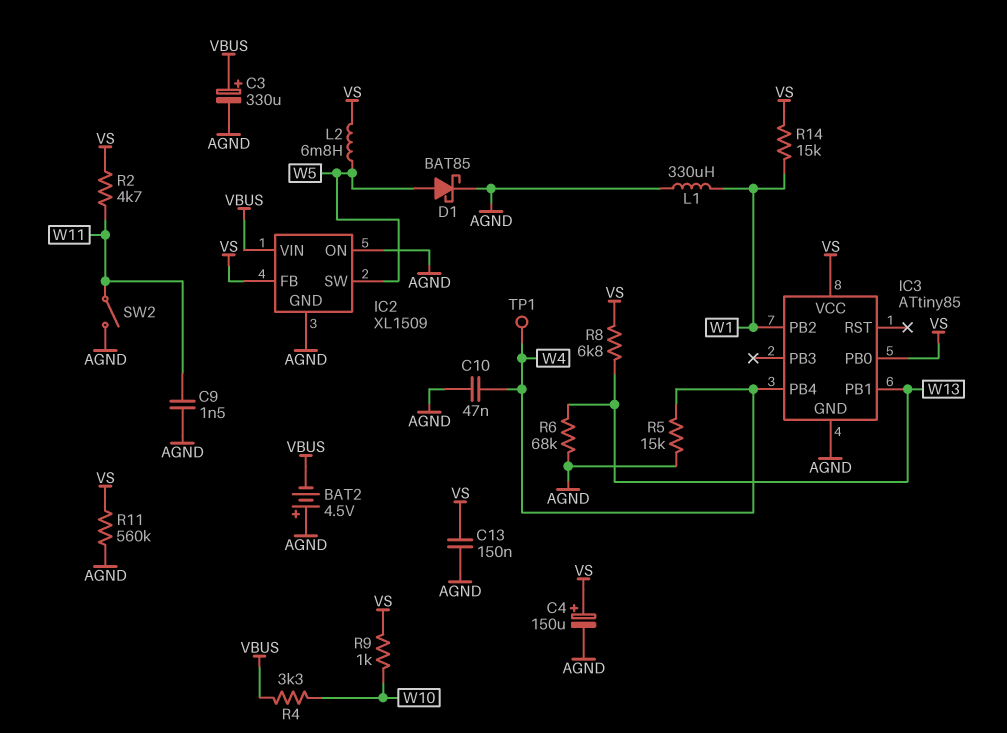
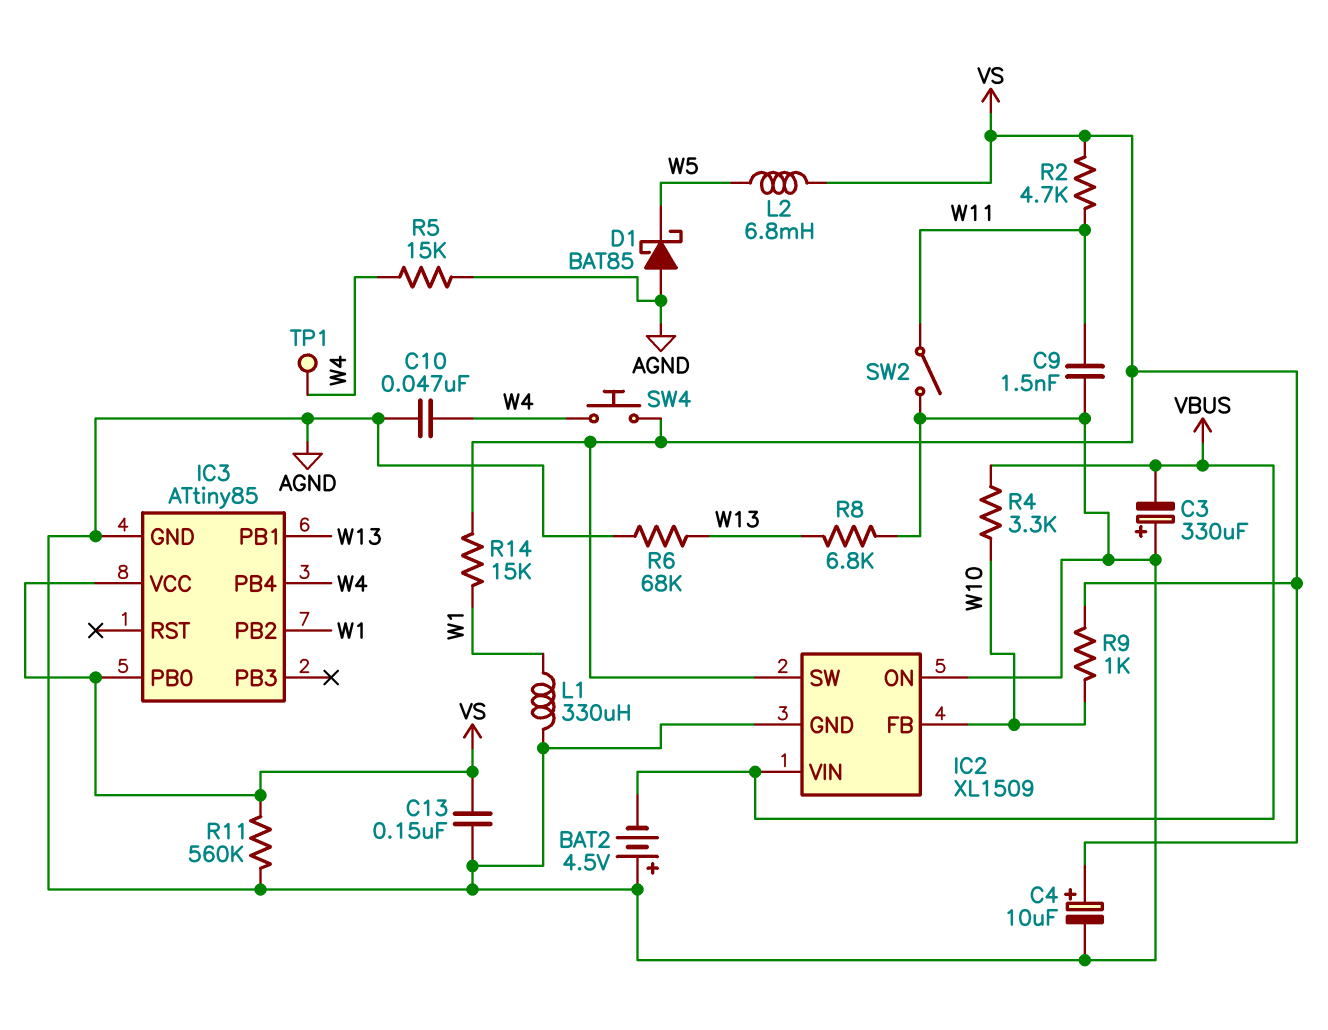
C3: 330uF (plus VBUS, minus AGND) -> 330uF (plus AGND, minus VBUS)
C4: 150uF (plus VS, minus AGND) -> 10uF (plus VS, minus AGND)
D1: schottky BAT85 (A W5, K AGND) -> schottky BAT85 (A AGND, K W5)
IC2 pin FB: VS -> W10
IC2 pin SW: W5 -> VS
R8: 6.8k (VS, W13) -> 6.8k (AGND, W13)
SW4: none -> button (VS, W4)

